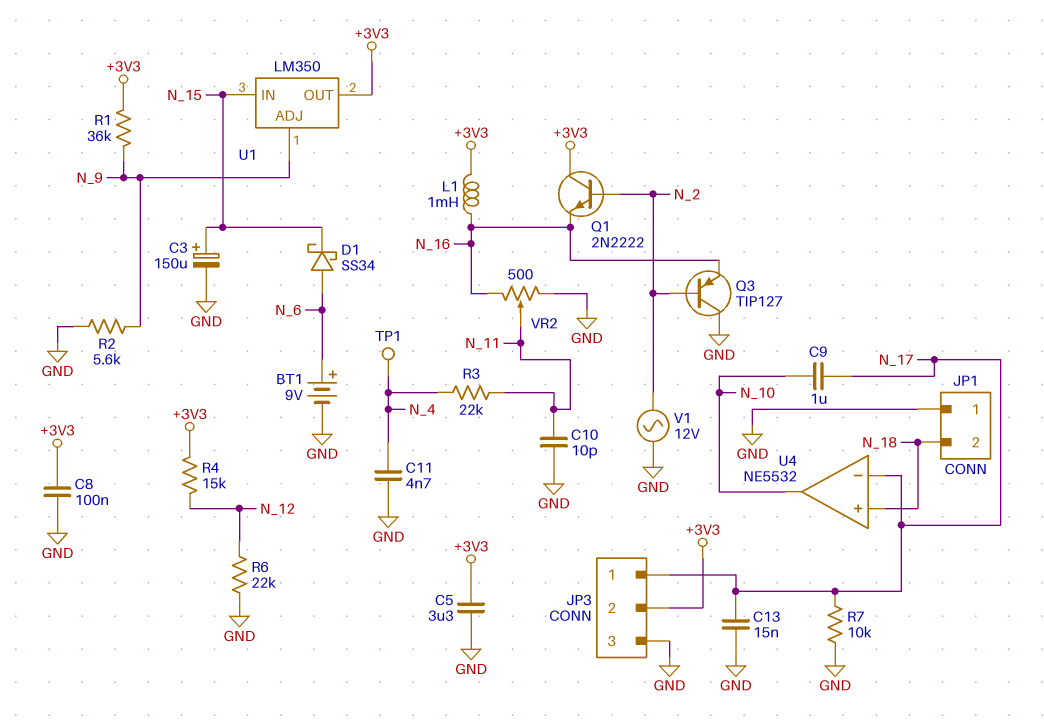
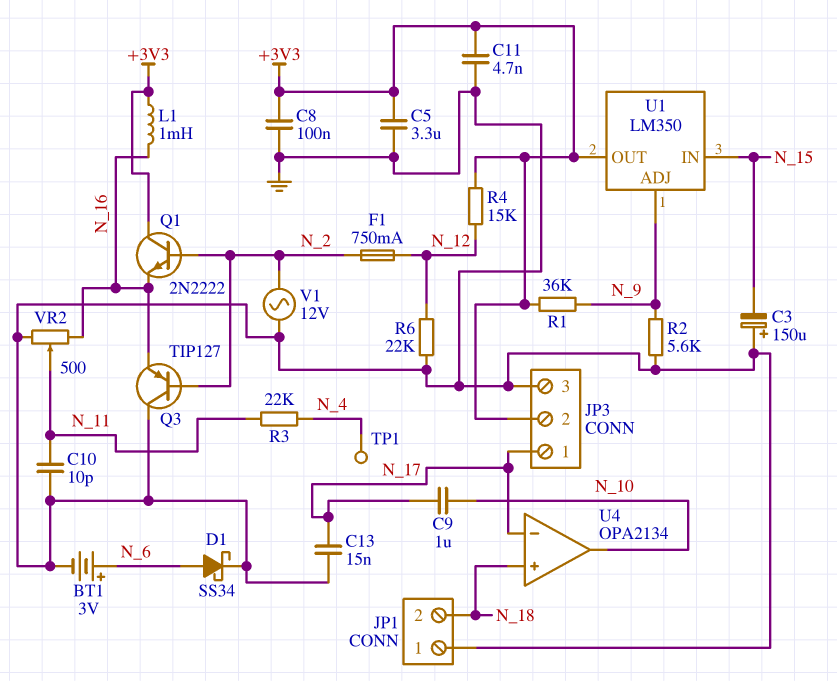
BT1: 9V (plus N_6, minus GND) -> 3V (plus N_6, minus GND)
C3: 150uF (plus N_15, minus GND) -> 150uF (plus GND, minus N_15)
C11: 4.7nF (GND, N_4) -> 4.7nF (+3V3, GND)
D1: schottky SS34 (A N_6, K N_15) -> schottky SS34 (A N_6, K GND)
F1: none -> 750mA (N_2, N_12)
R7: 10k (GND, N_17) -> none
U4: NE5532 -> OPA2134

